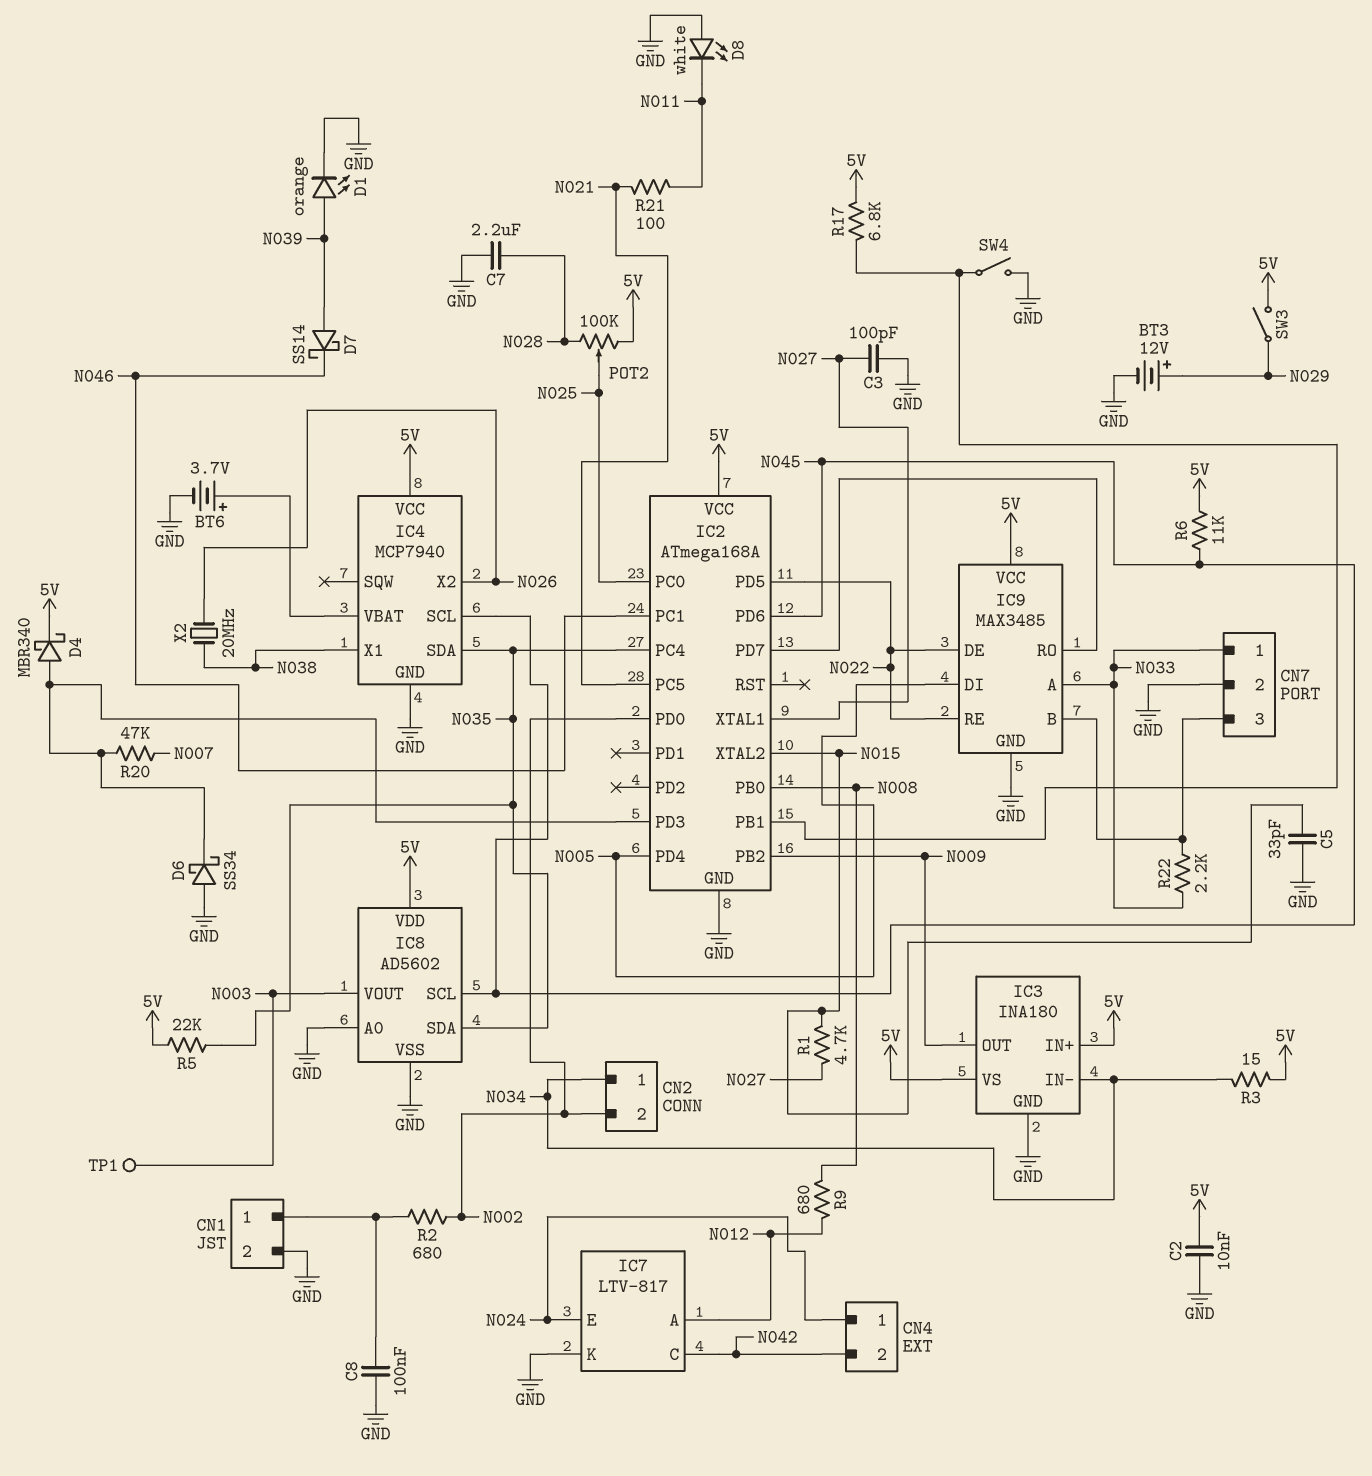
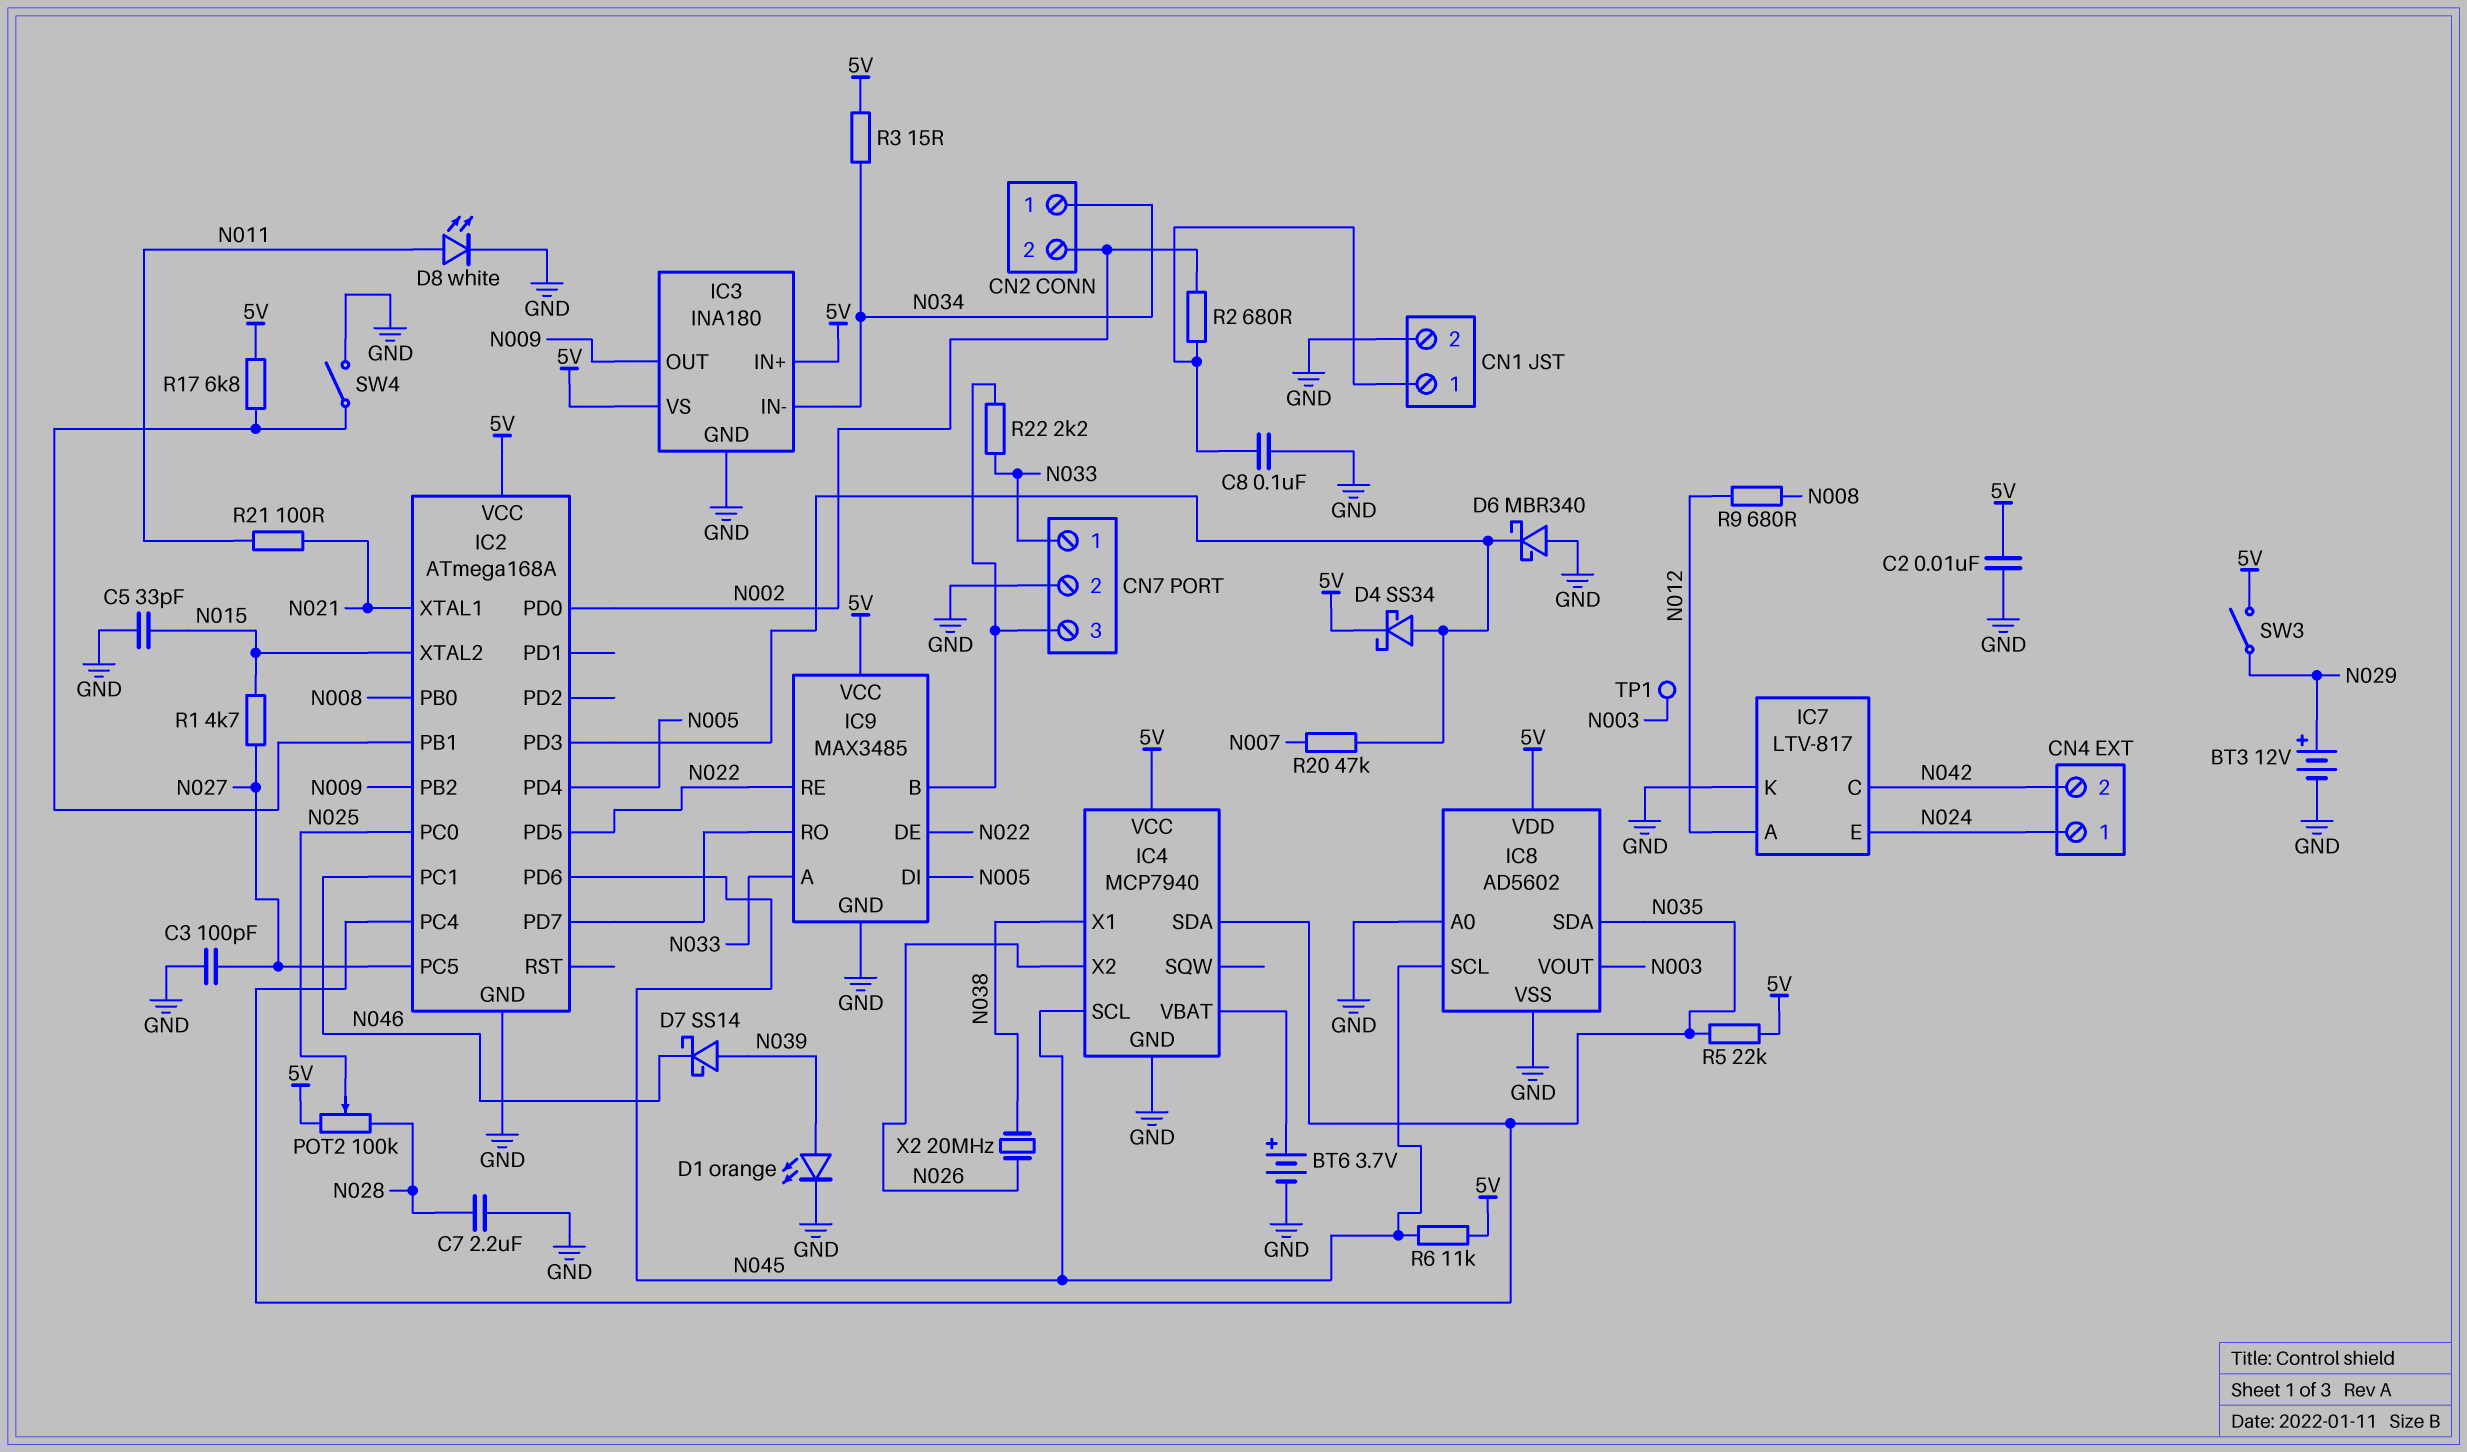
D4: schottky MBR340 (A IC2/PD3, K 5V) -> schottky SS34 (A IC2/PD3, K 5V)
D6: schottky SS34 (A GND, K IC2/PD3) -> schottky MBR340 (A GND, K IC2/PD3)
D8: LED white (A GND, K N011) -> LED white (A N011, K GND)
IC2 pin PC5: N021 -> N027
IC2 pin XTAL1: N027 -> N021

